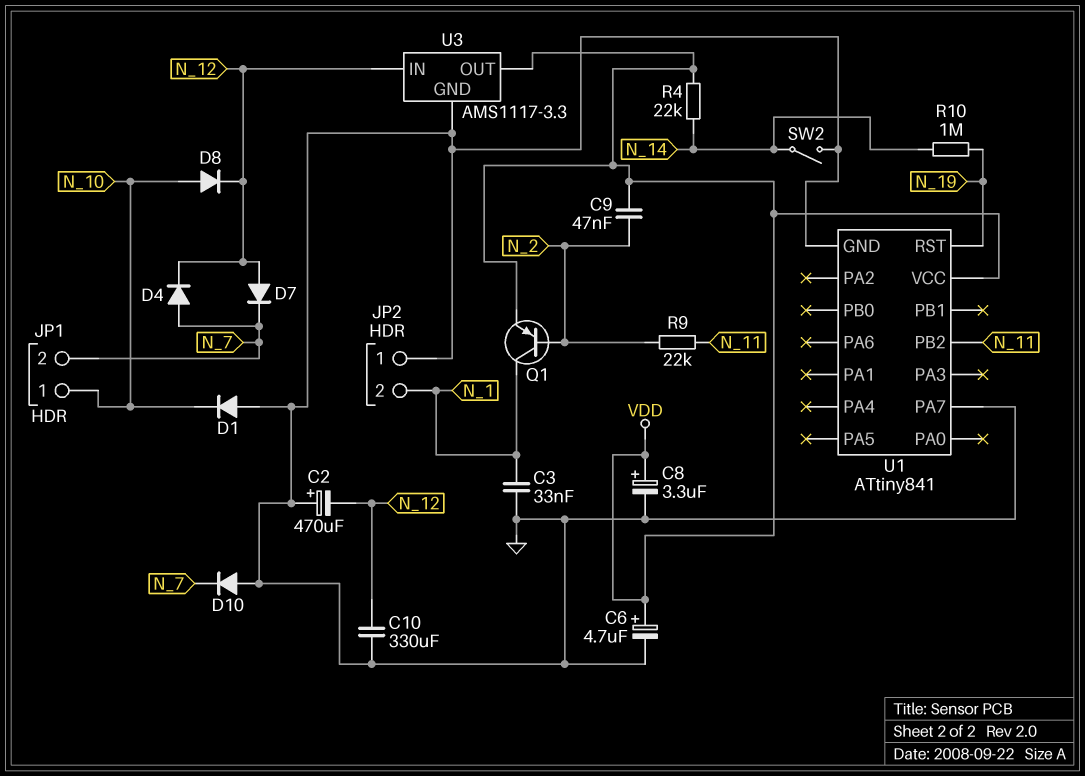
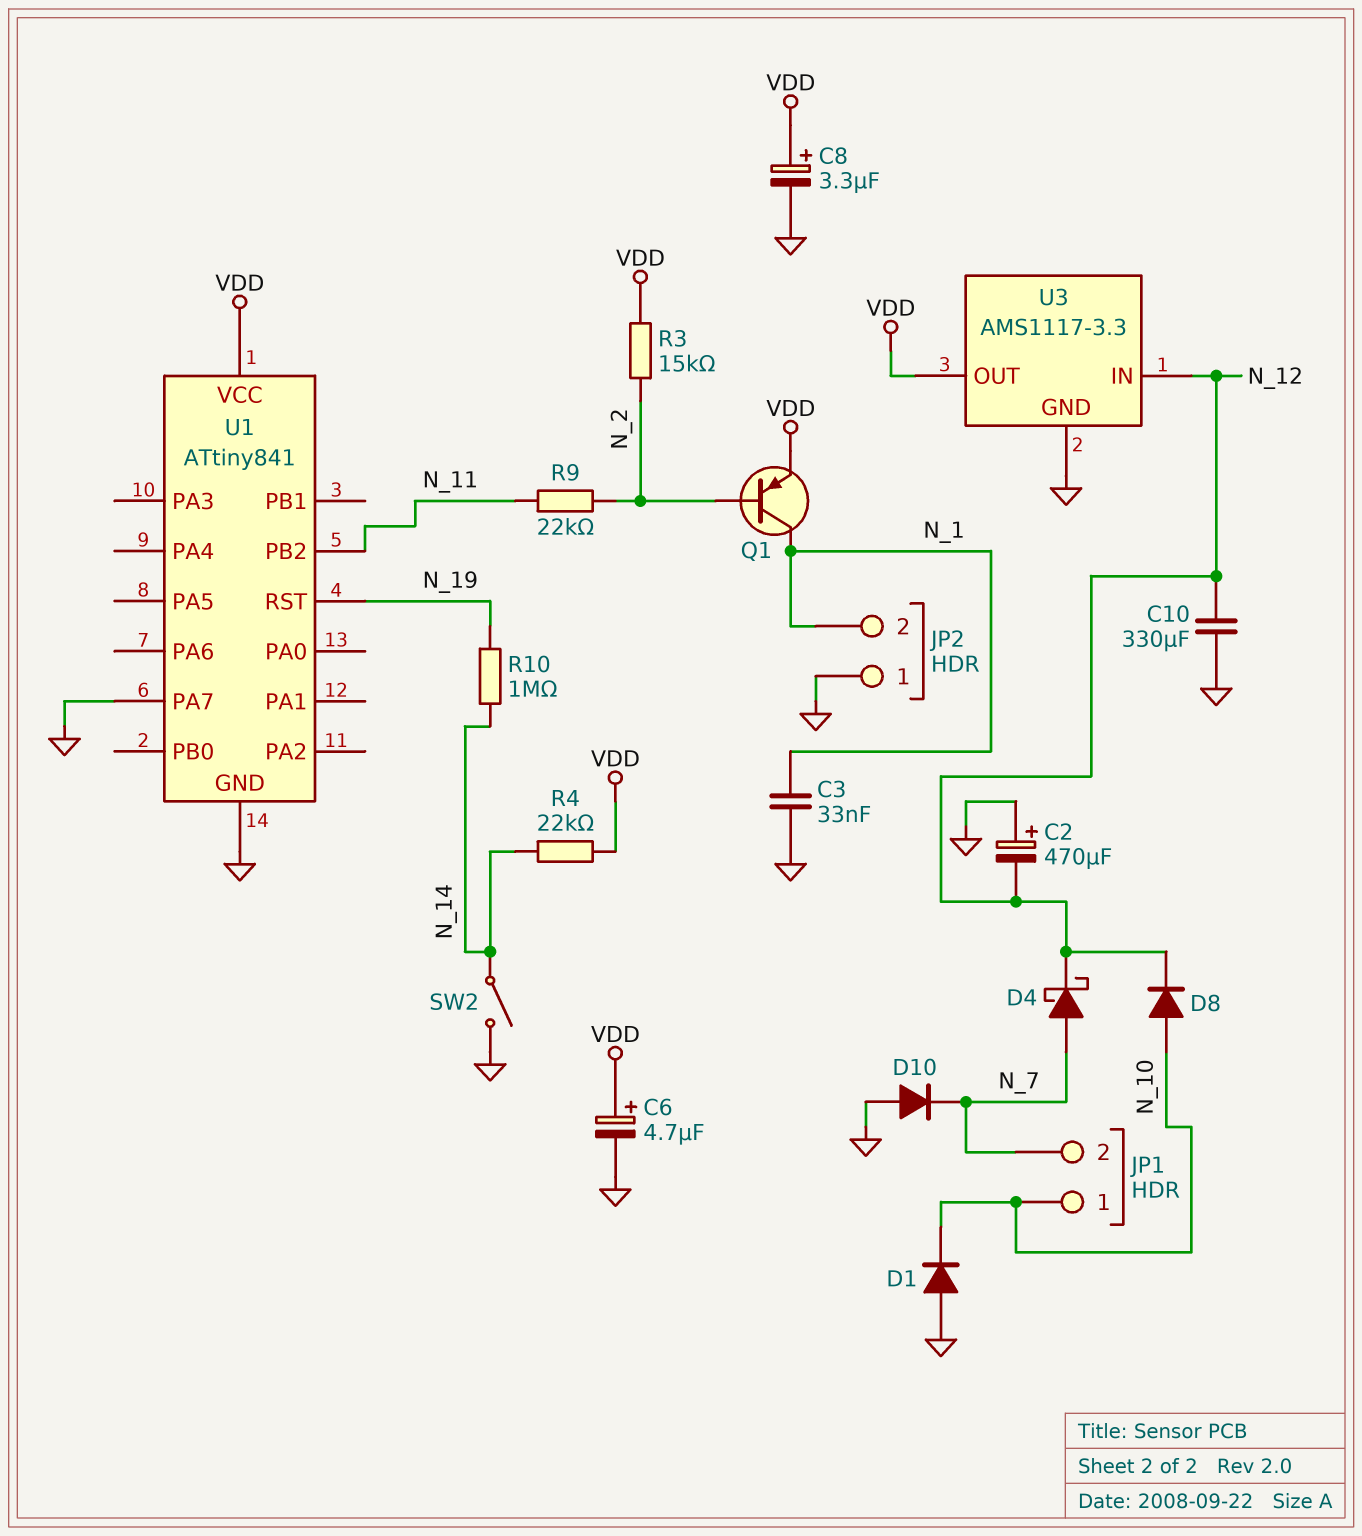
C9: 47nF (N_2, VDD) -> none
D4: diode (A N_7, K N_12) -> schottky (A N_7, K N_12)
D7: diode (A N_12, K N_7) -> none
R3: none -> 15k (N_2, VDD)

